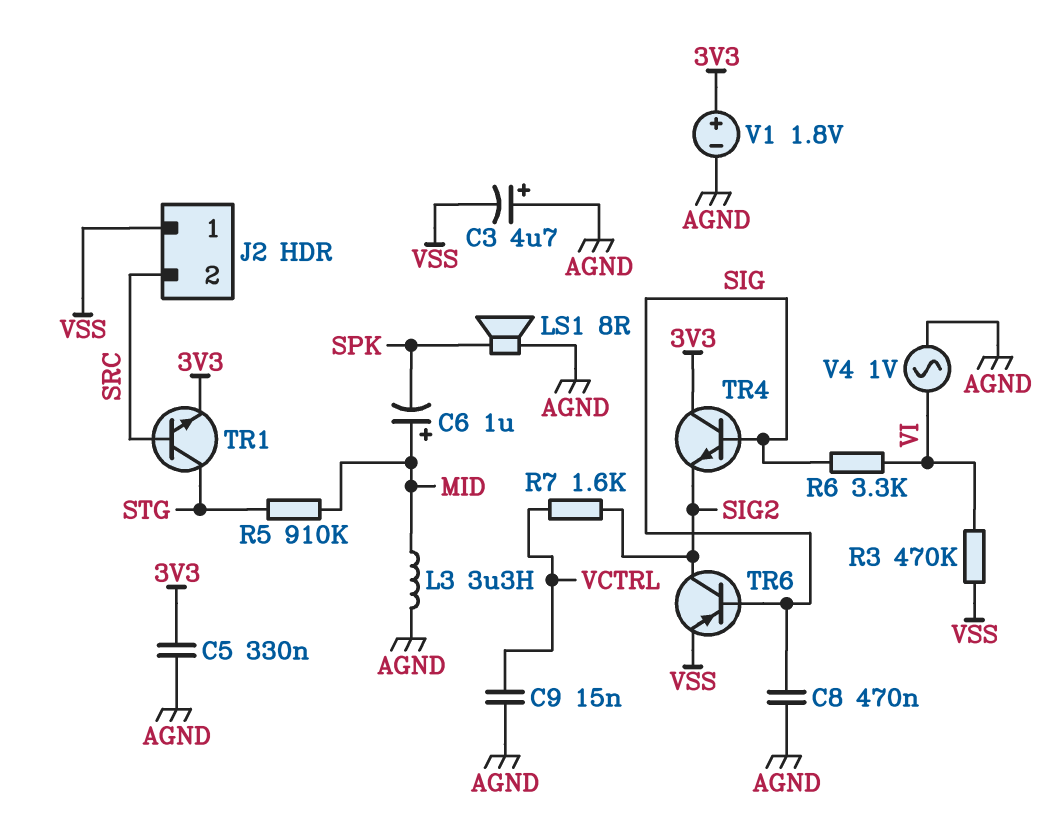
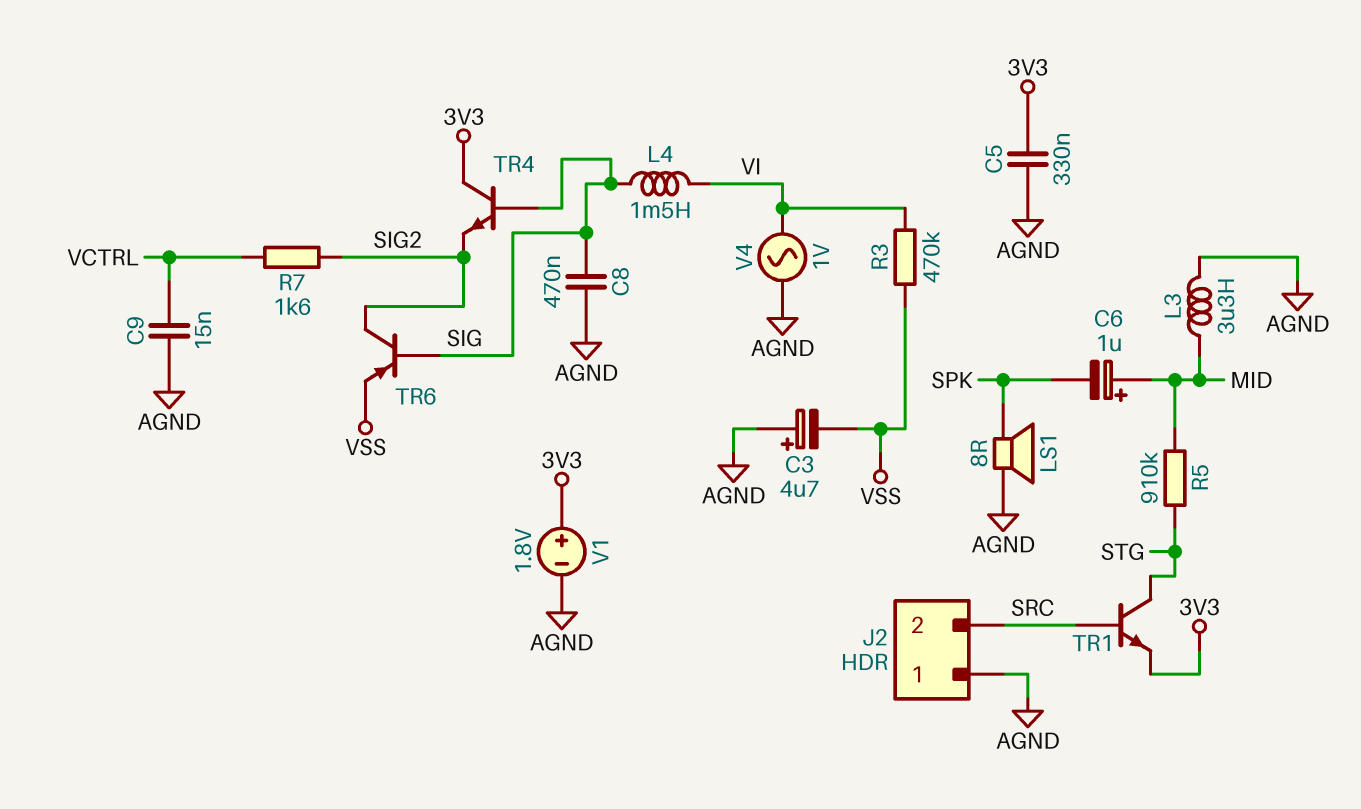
J2 pin 1: VSS -> AGND
L4: none -> 1.5mH (SIG, VI)
R6: 3.3k (SIG, VI) -> none

